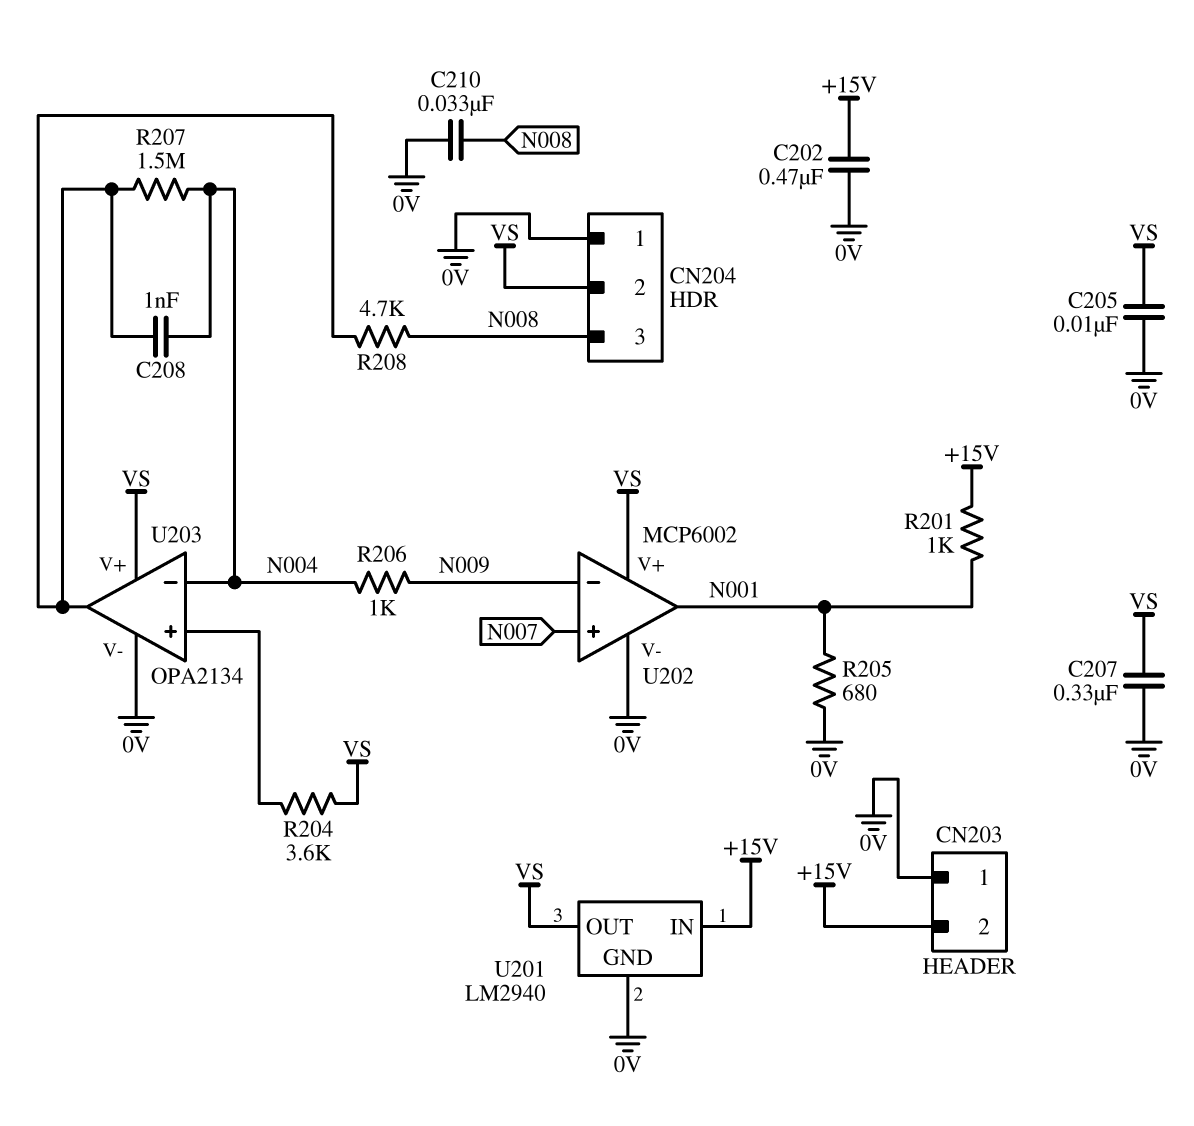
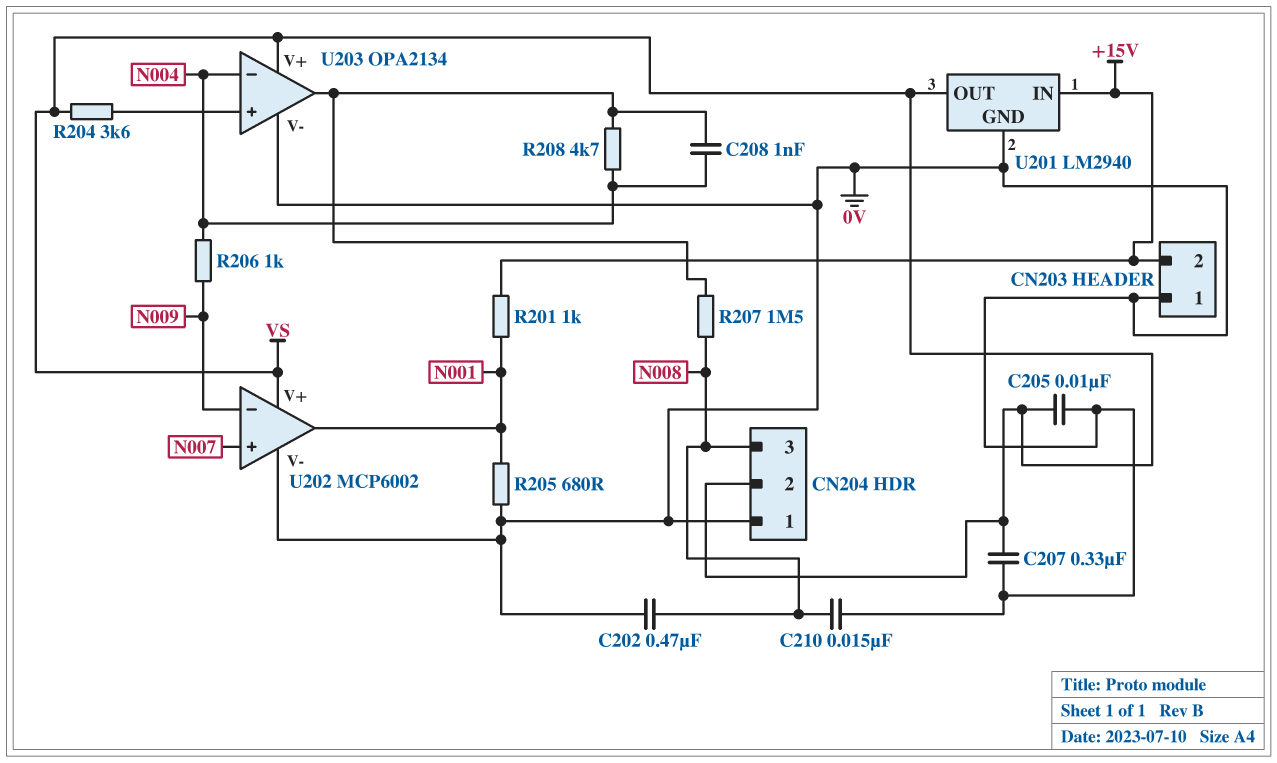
C202: 470nF (+15V, 0V) -> 470nF (0V, N008)
C210: 33nF (0V, N008) -> 15nF (0V, N008)
R207: 1.5M (N004, U203/out) -> 1.5M (N008, U203/out)
R208: 4.7k (N008, U203/out) -> 4.7k (N004, U203/out)

